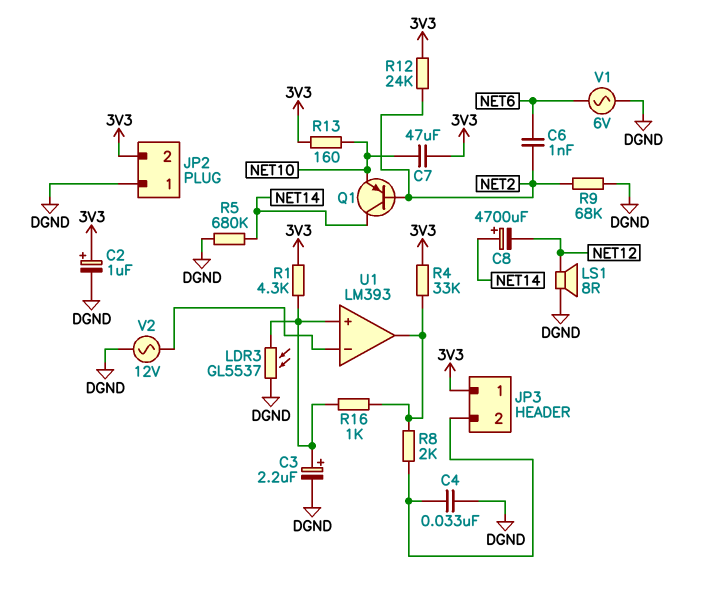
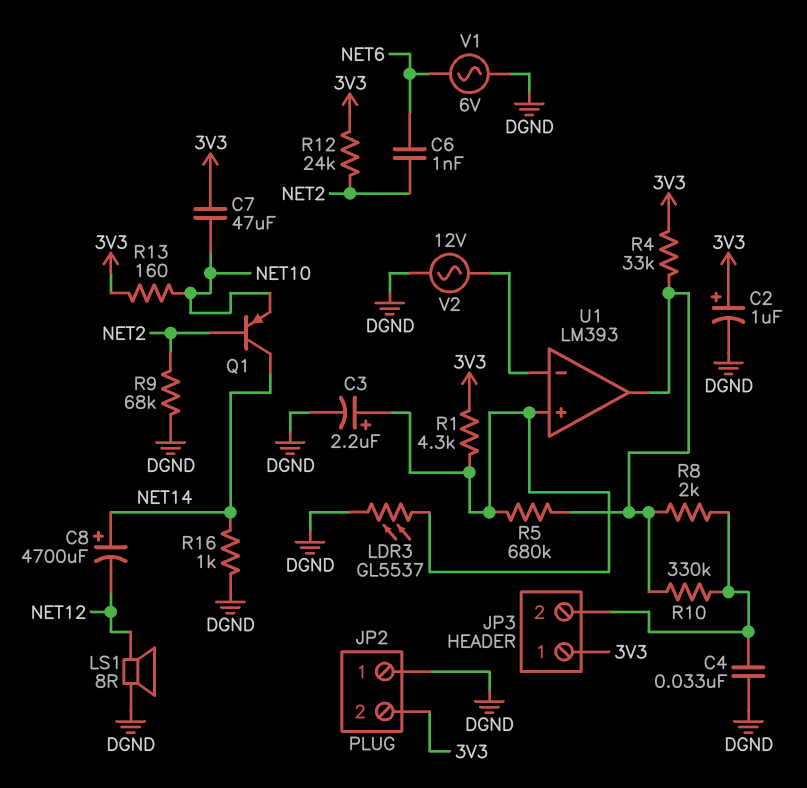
R5: 680k (DGND, NET14) -> 680k (U1/in+, U1/out)
R10: none -> 330k (JP3/2, U1/out)
R16: 1k (U1/in+, U1/out) -> 1k (DGND, NET14)

